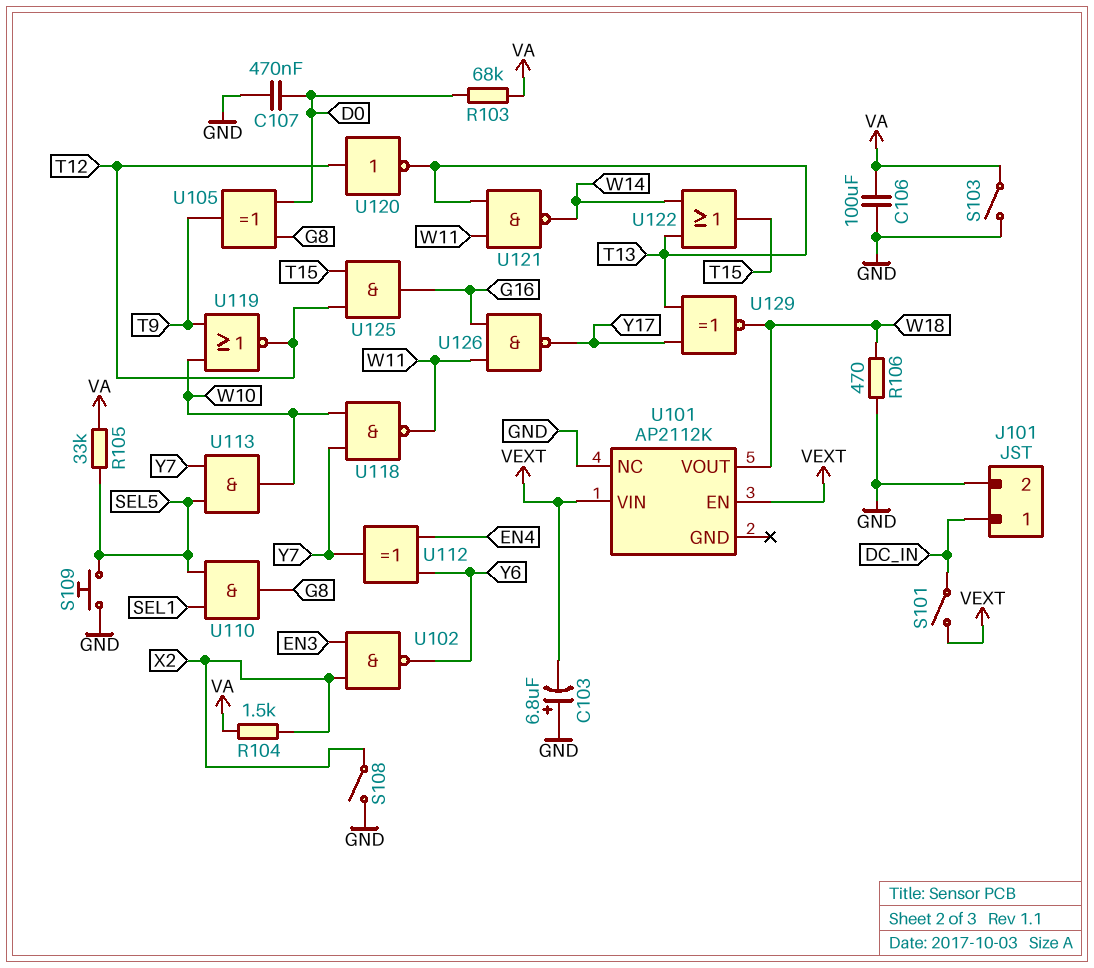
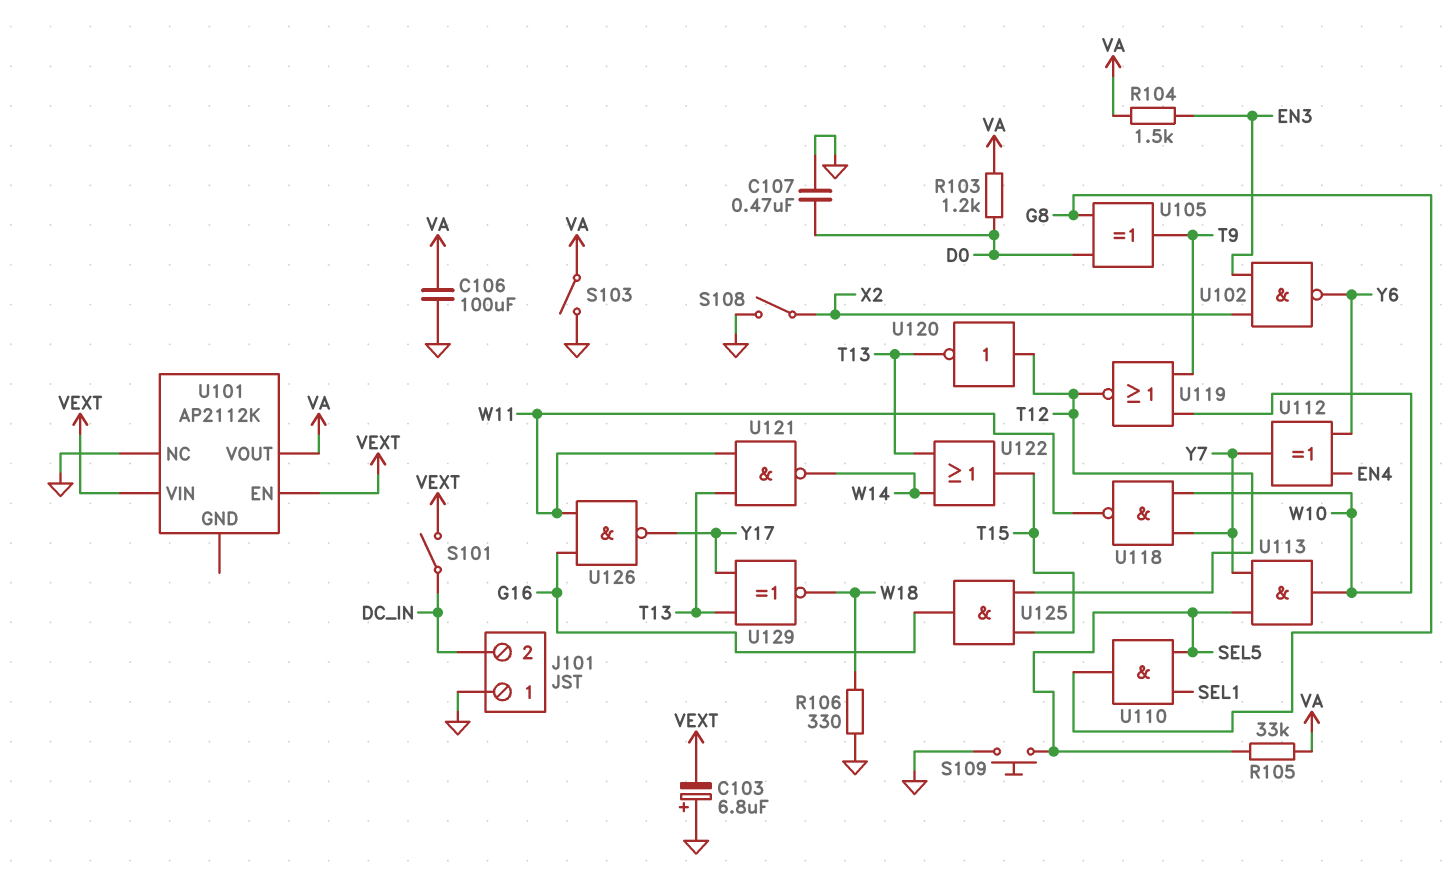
J101 pin 1: DC_IN -> GND
J101 pin 2: GND -> DC_IN
R103: 68k (D0, VA) -> 1.2k (D0, VA)
R104: 1.5k (VA, X2) -> 1.5k (EN3, VA)
R106: 470 (GND, W18) -> 330 (GND, W18)
U101 pin VOUT: W18 -> VA

